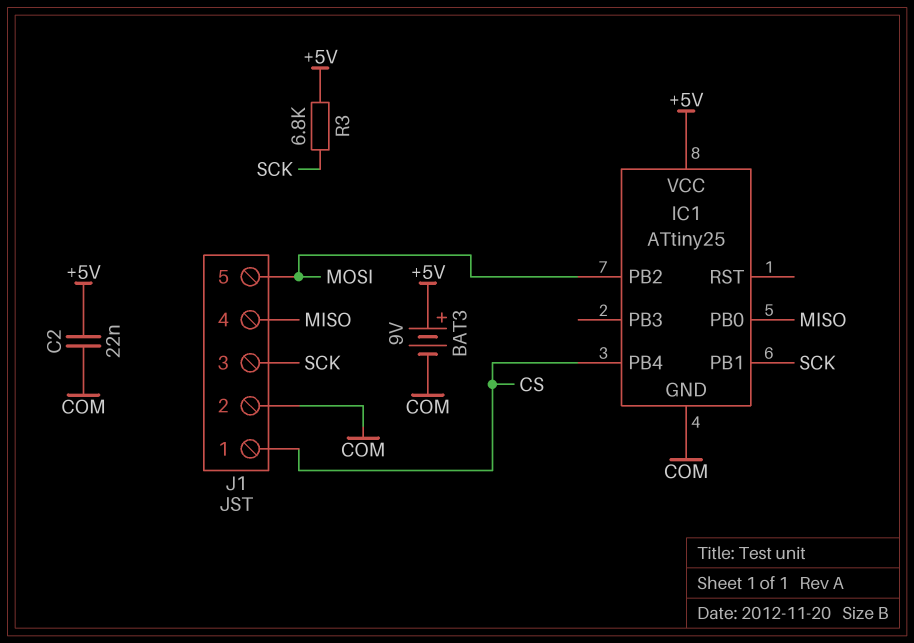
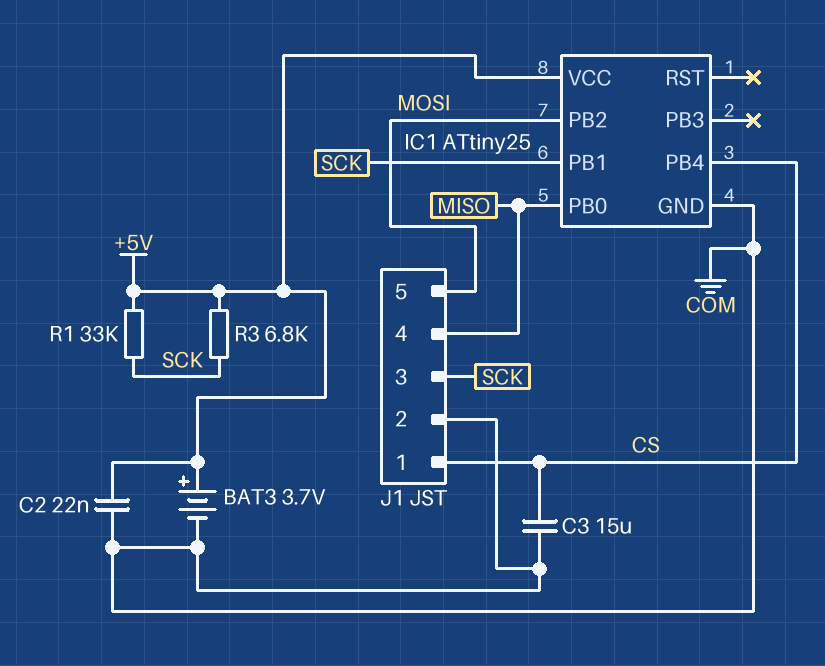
BAT3: 9V (plus +5V, minus COM) -> 3.7V (plus +5V, minus COM)
C3: none -> 15uF (COM, CS)
R1: none -> 33k (+5V, SCK)

